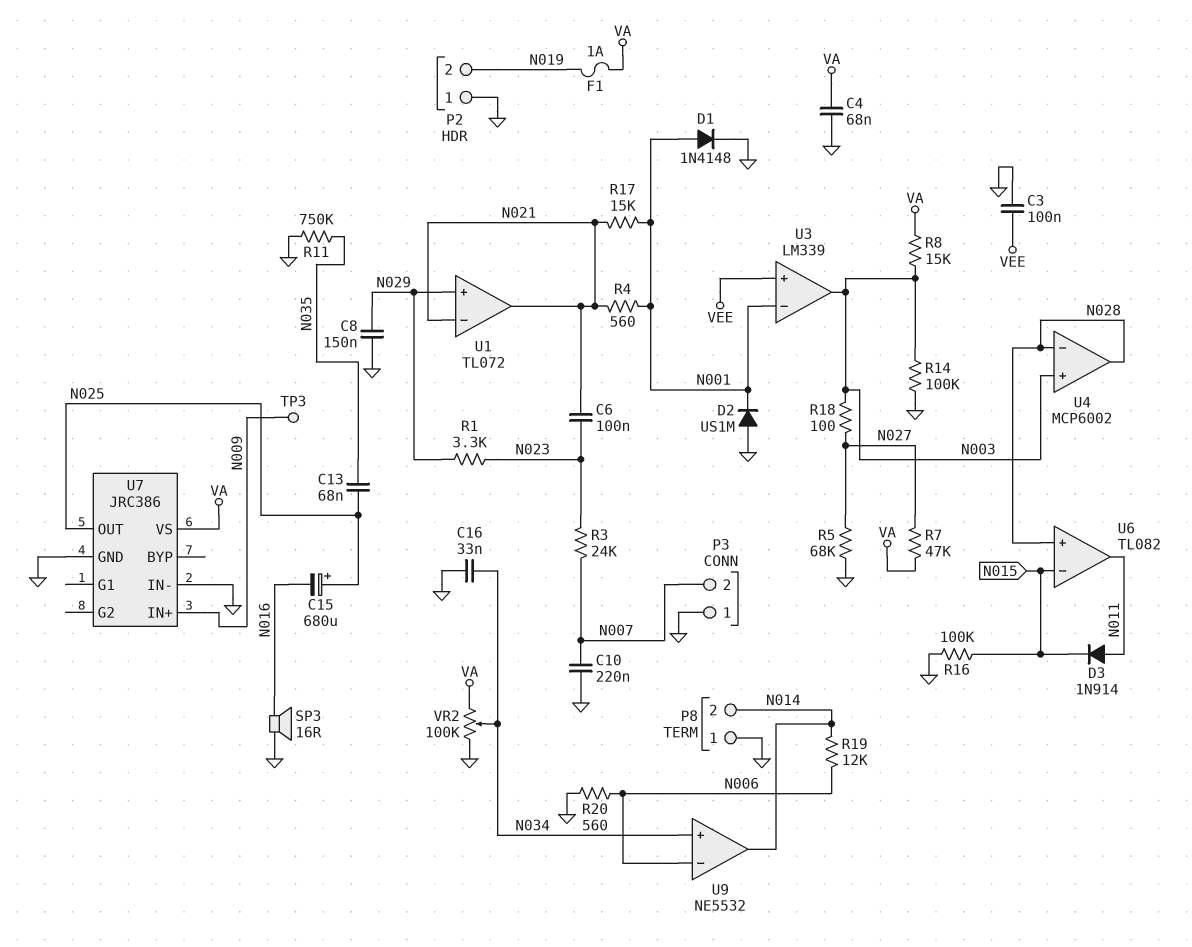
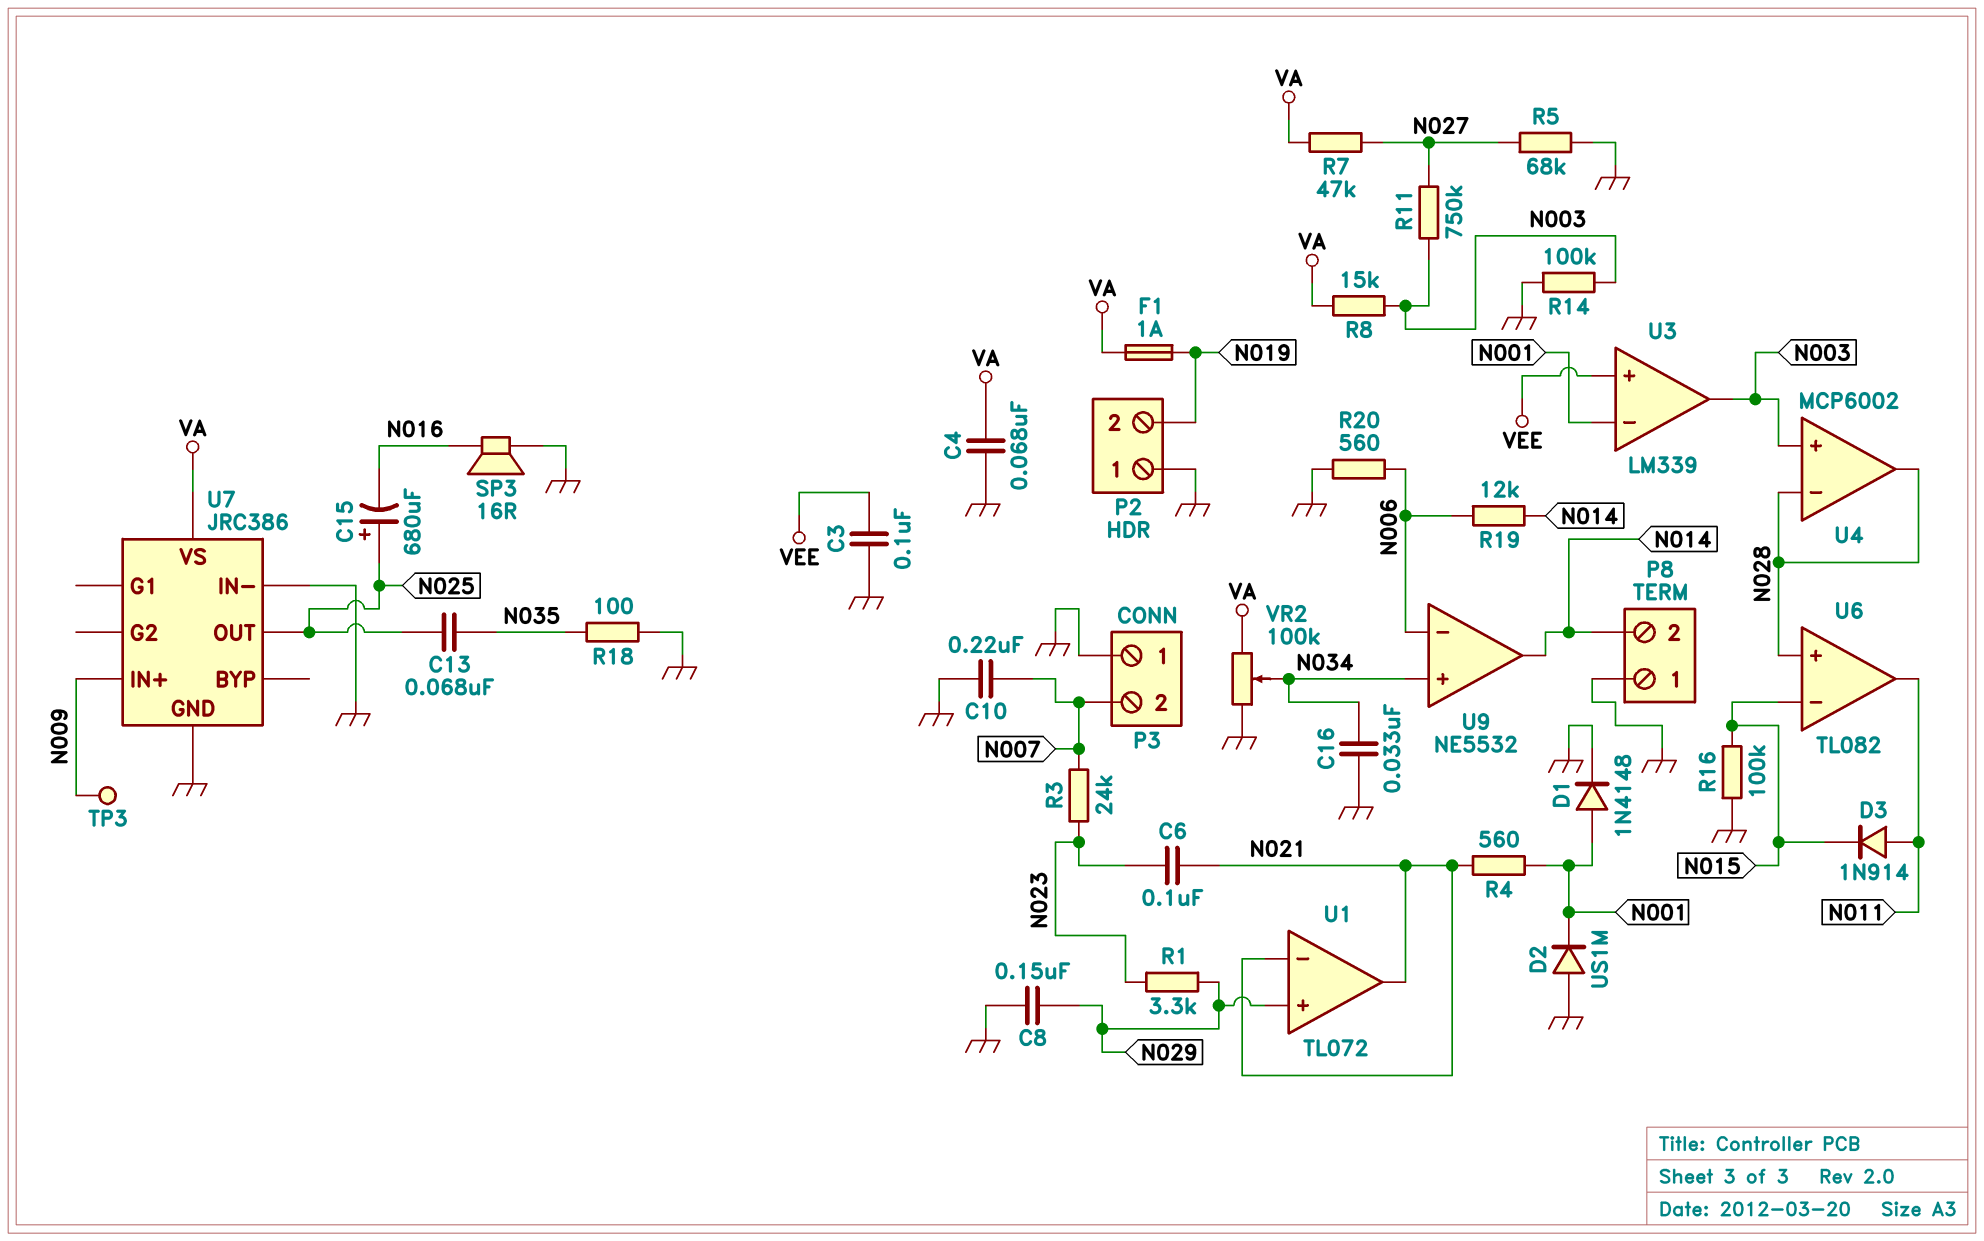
R11: 750k (GND, N035) -> 750k (N003, N027)
R17: 15k (N001, N021) -> none
R18: 100 (N003, N027) -> 100 (GND, N035)

